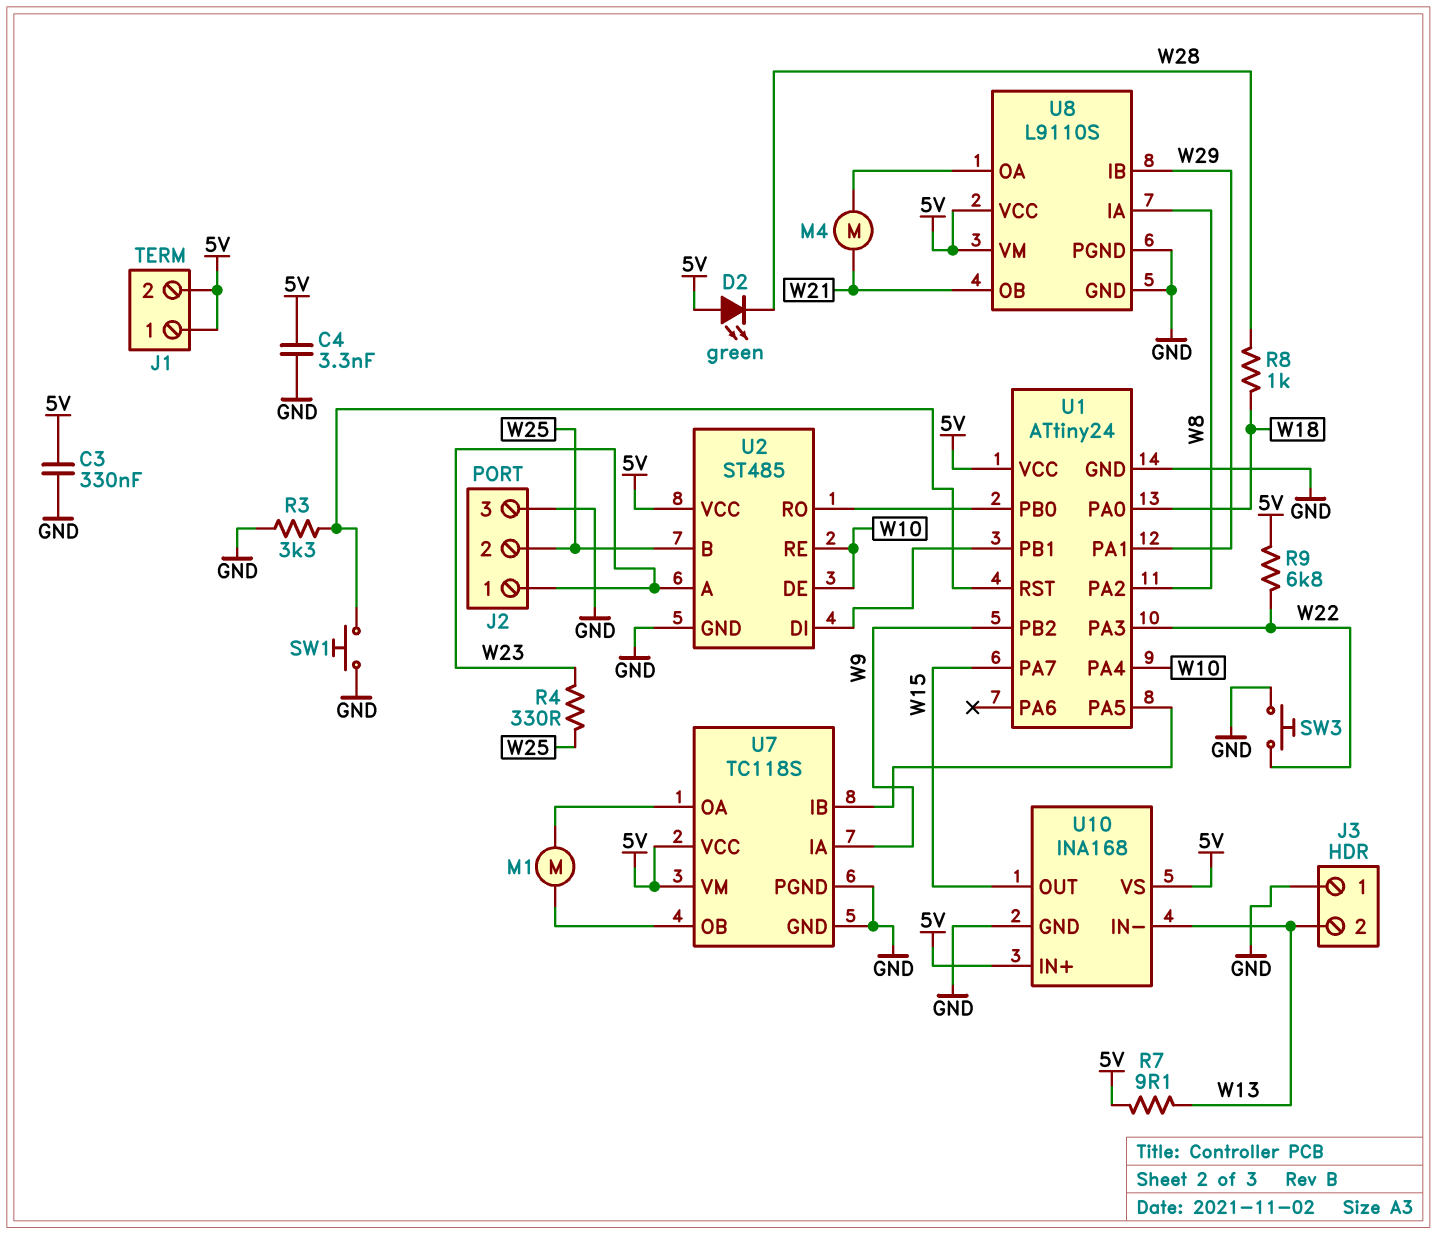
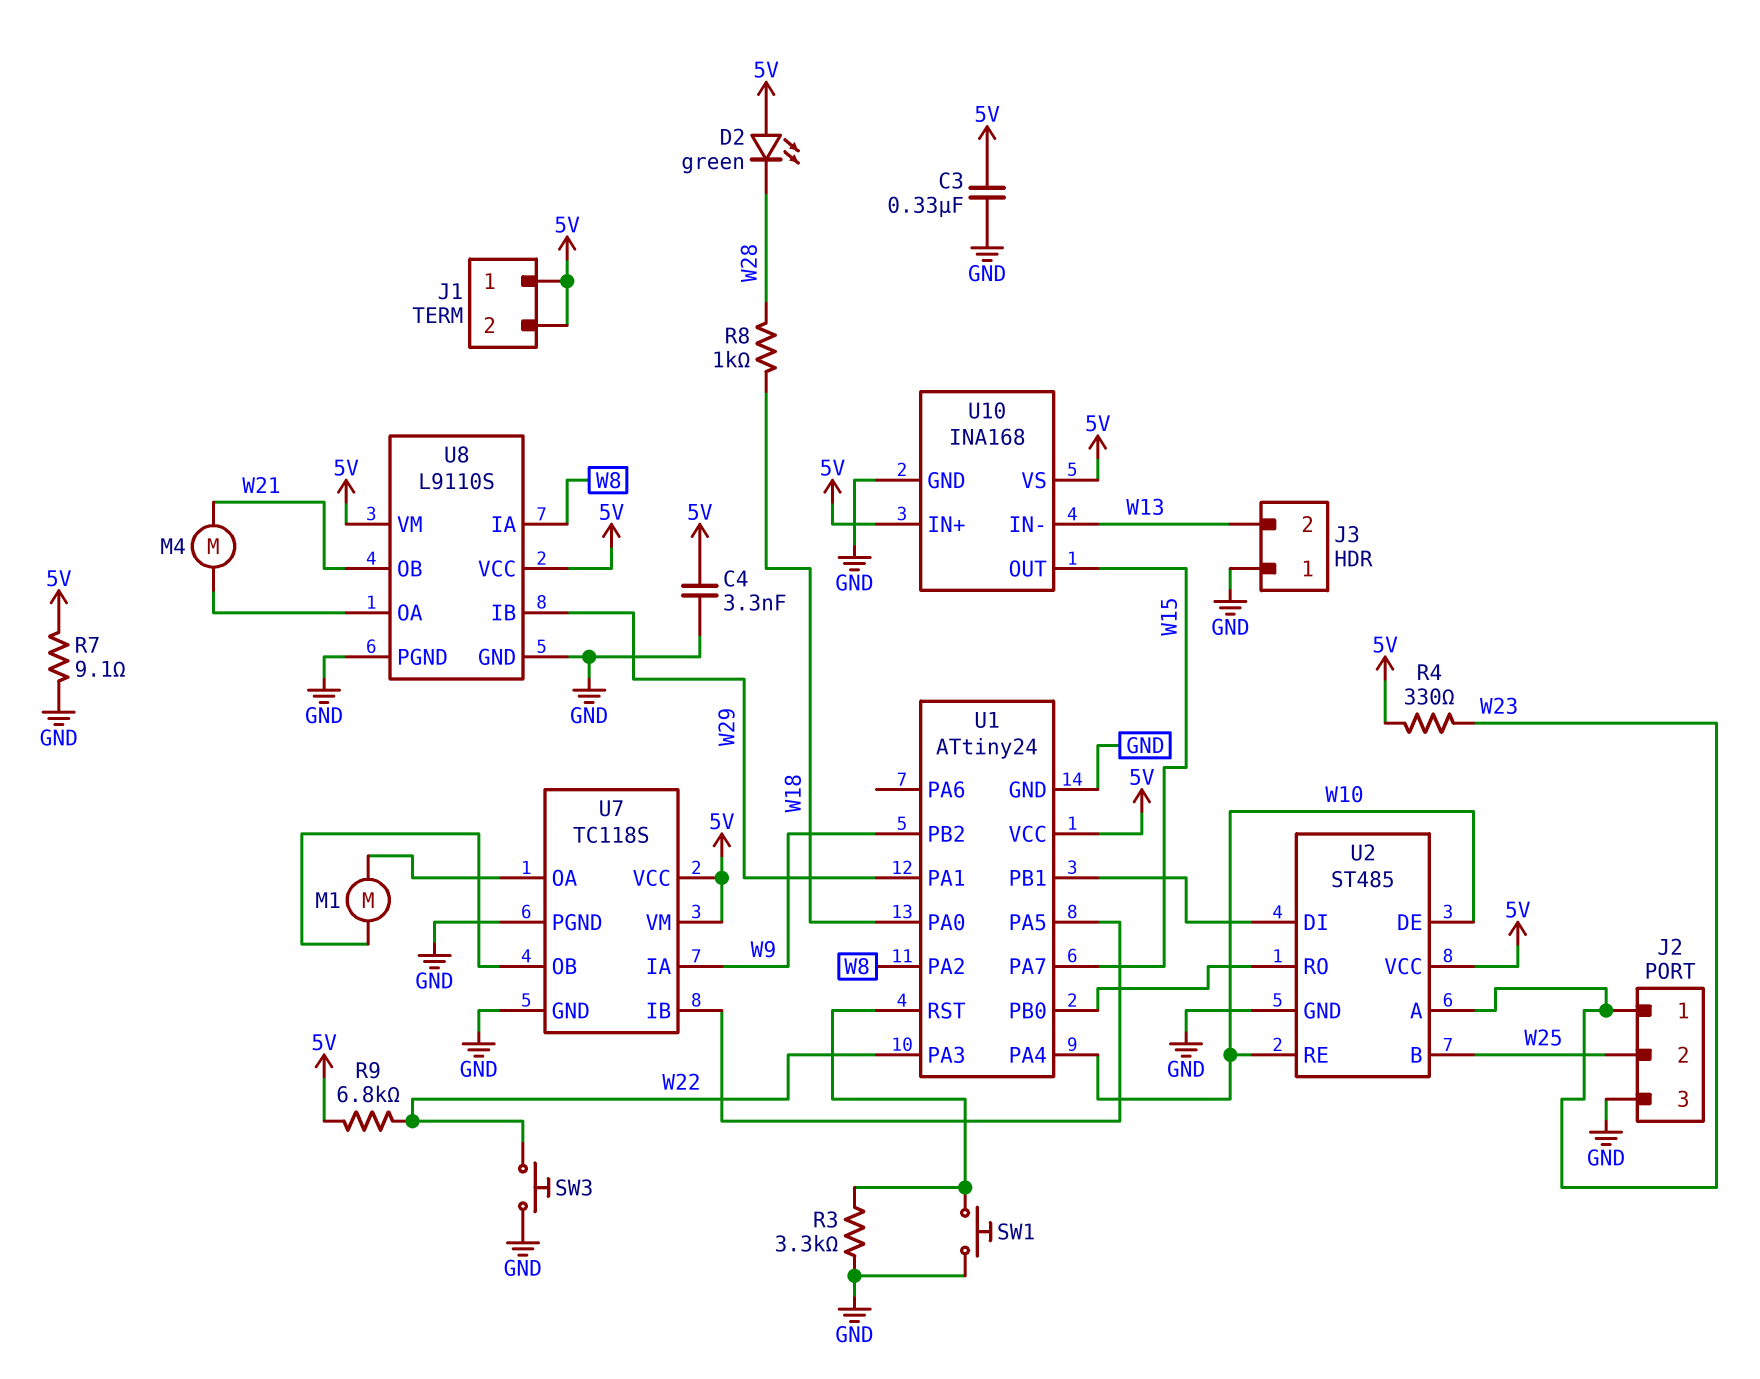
R4: 330 (W23, W25) -> 330 (5V, W23)
R7: 9.1 (5V, W13) -> 9.1 (5V, GND)

